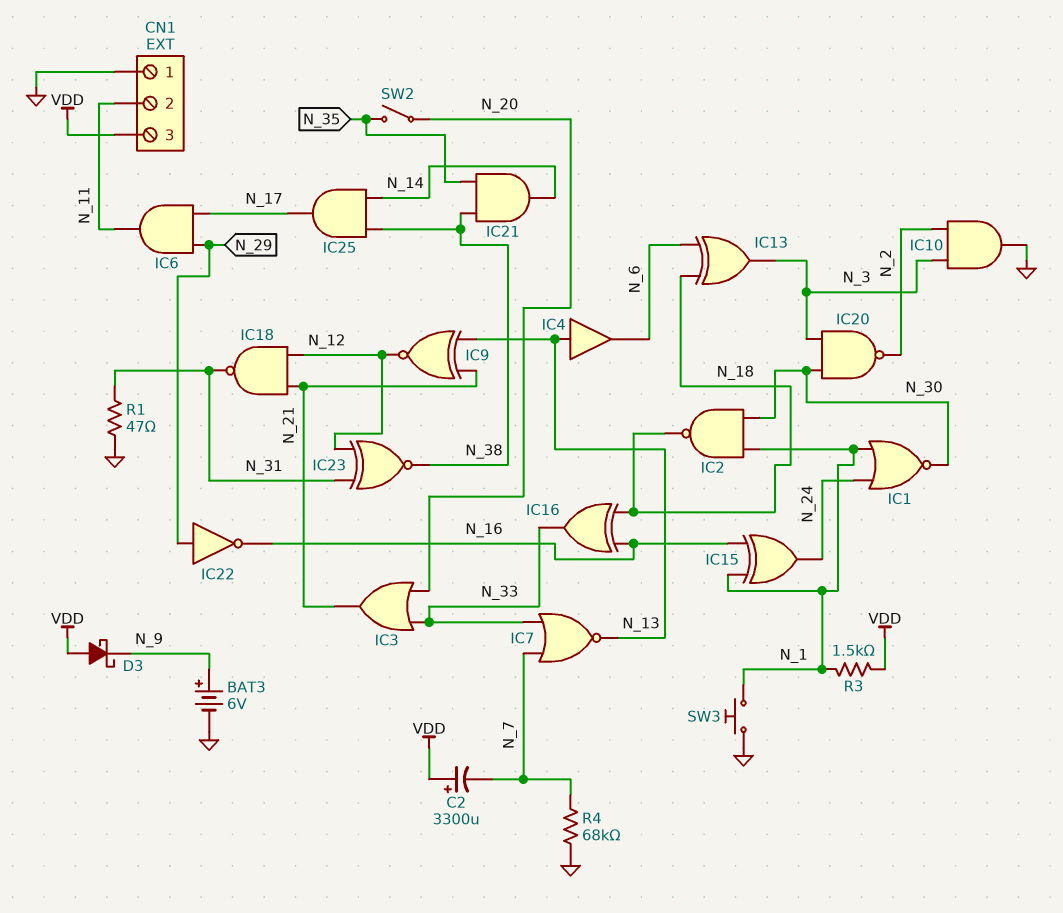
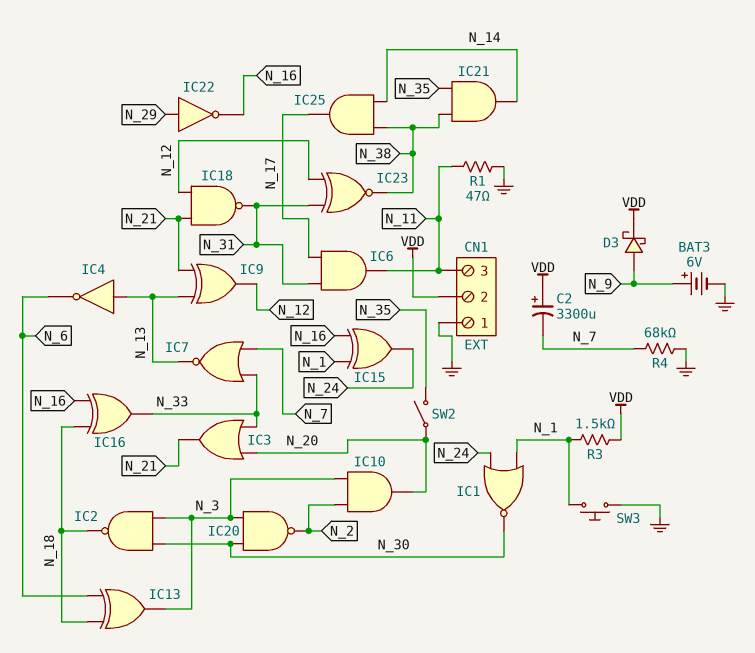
CN1 pin 2: N_11 -> VDD
CN1 pin 3: VDD -> N_11
D3: schottky (A VDD, K N_9) -> schottky (A N_9, K VDD)
IC2: NAND (in N_1, in N_30, out N_18) -> NAND (in N_3, in N_30, out N_18)
IC4: buffer (in N_13, out N_6) -> NOT (in N_13, out N_6)
IC6: AND (in N_17, in N_29, out N_11) -> AND (in N_17, in N_31, out N_11)
IC9: XNOR (in N_13, in N_21, out N_12) -> XOR (in N_13, in N_21, out N_12)
IC10: AND (in N_2, in N_3, out GND) -> AND (in N_2, in N_3, out N_20)
R1: 47 (GND, N_31) -> 47 (GND, N_11)

